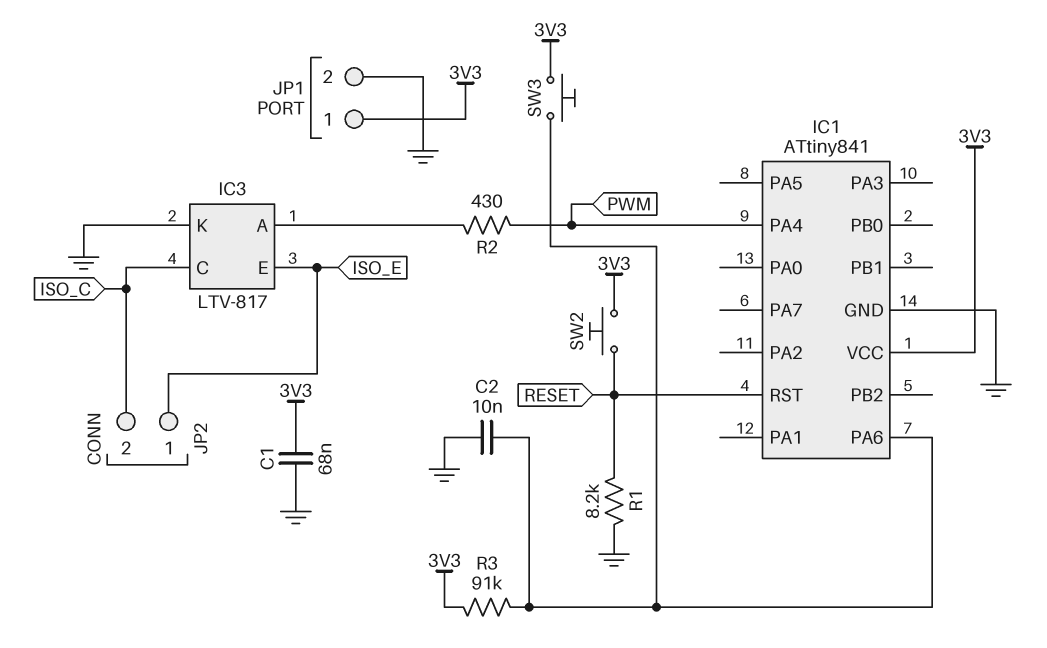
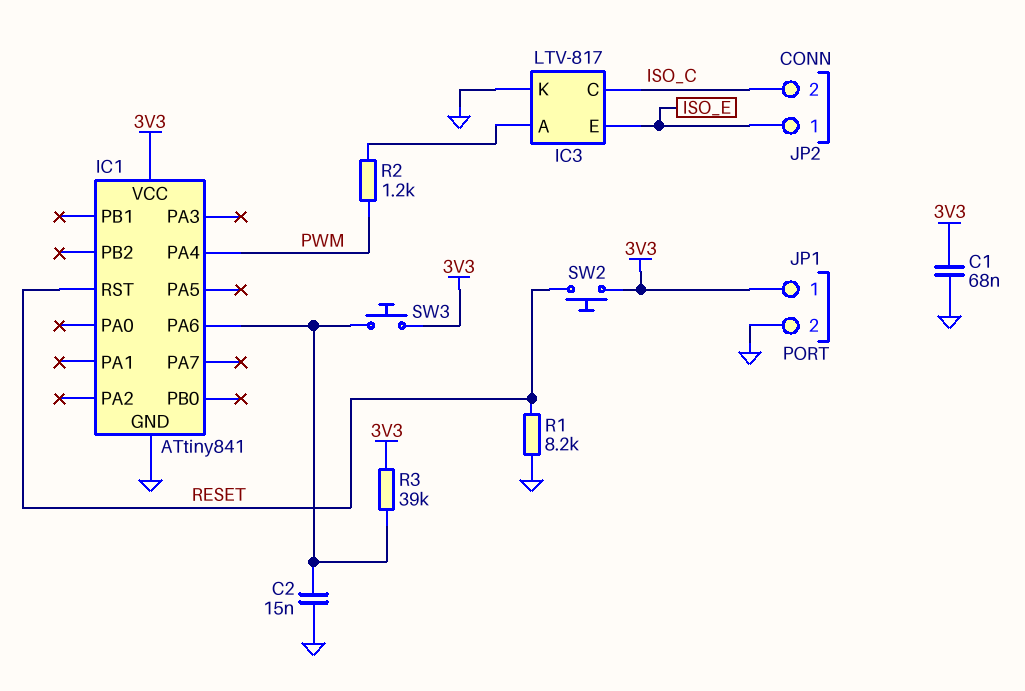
C2: 10nF (GND, IC1/PA6) -> 15nF (GND, IC1/PA6)
R2: 430 (IC3/A, PWM) -> 1.2k (IC3/A, PWM)
R3: 91k (3V3, IC1/PA6) -> 39k (3V3, IC1/PA6)

